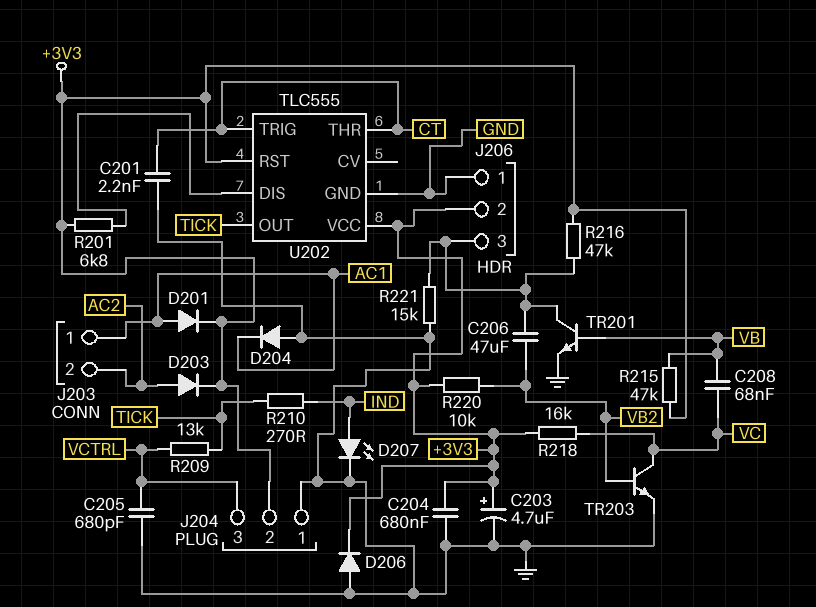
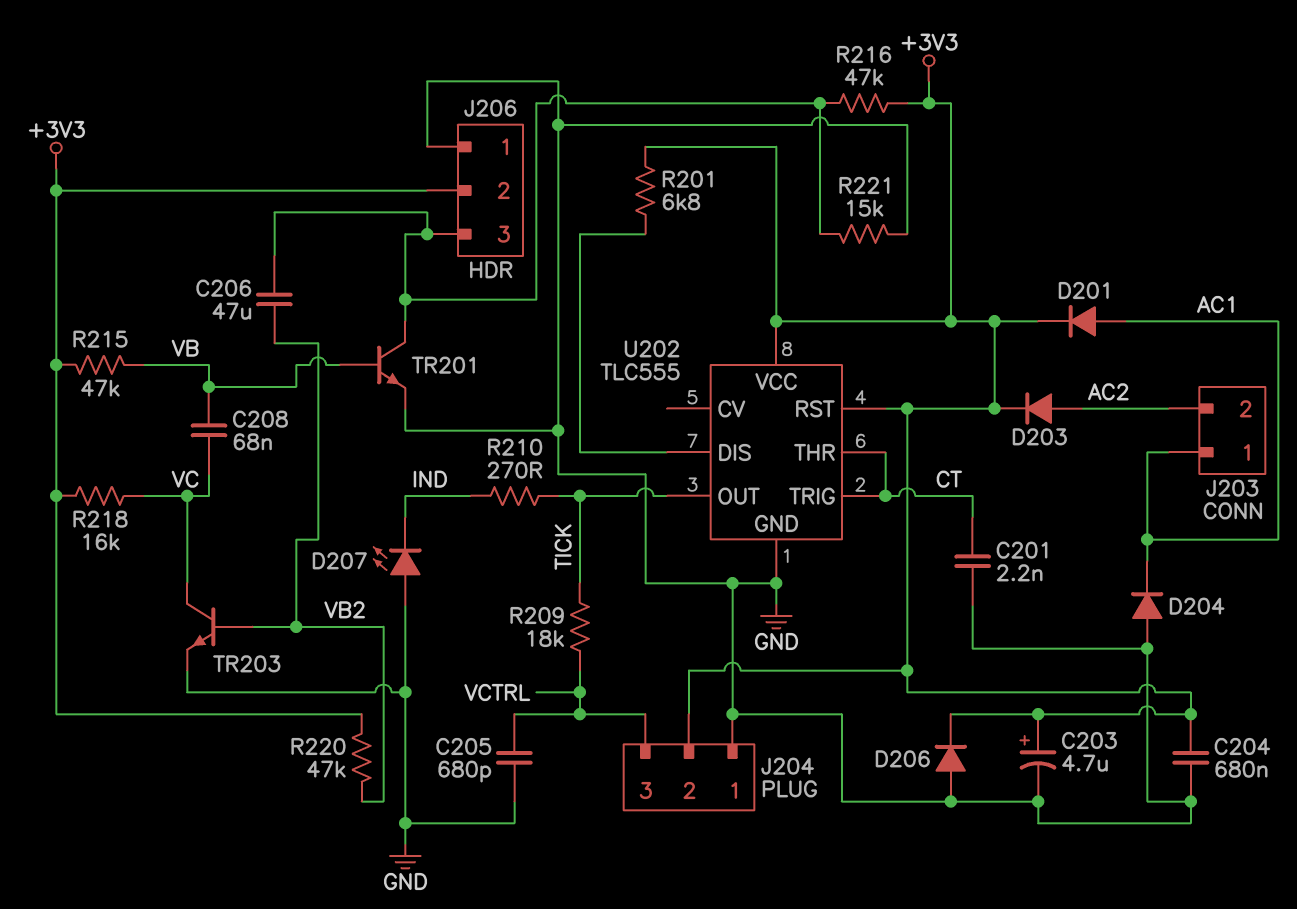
D207: LED (A IND, K GND) -> LED (A GND, K IND)
R209: 13k (TICK, VCTRL) -> 18k (TICK, VCTRL)
R220: 10k (+3V3, VB2) -> 47k (+3V3, VB2)

